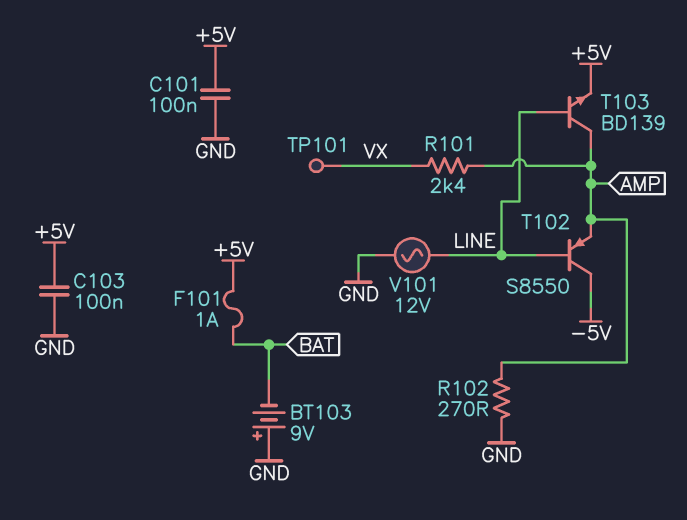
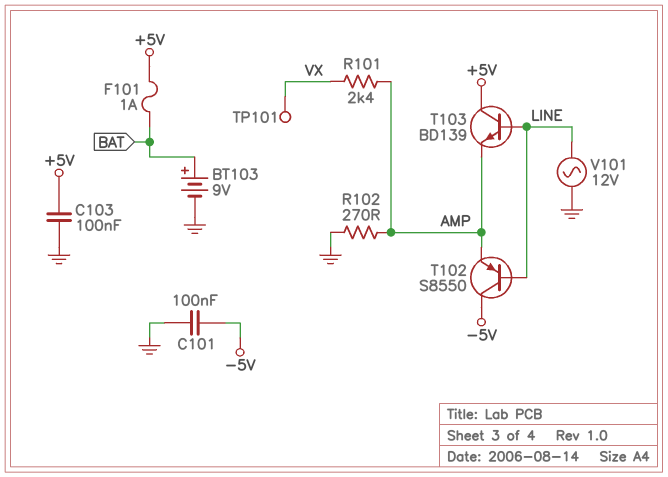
BT103: 9V (plus GND, minus BAT) -> 9V (plus BAT, minus GND)
C101: 100nF (+5V, GND) -> 100nF (-5V, GND)
T103: NPN BD139 (B LINE, C AMP, E +5V) -> NPN BD139 (B LINE, C +5V, E AMP)

